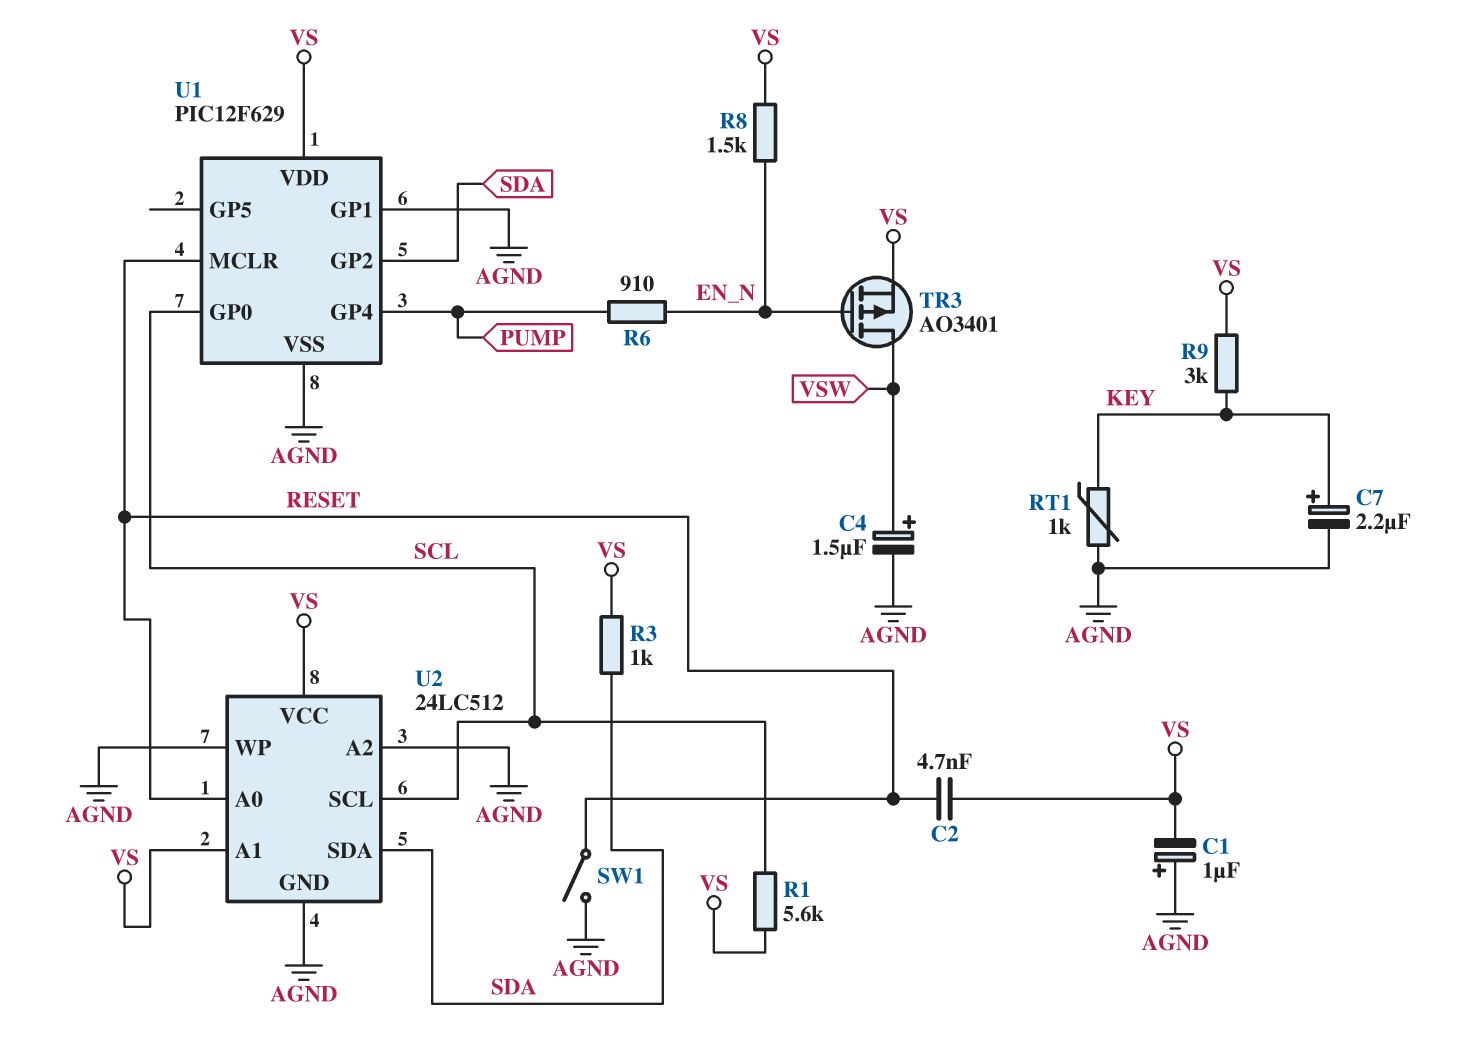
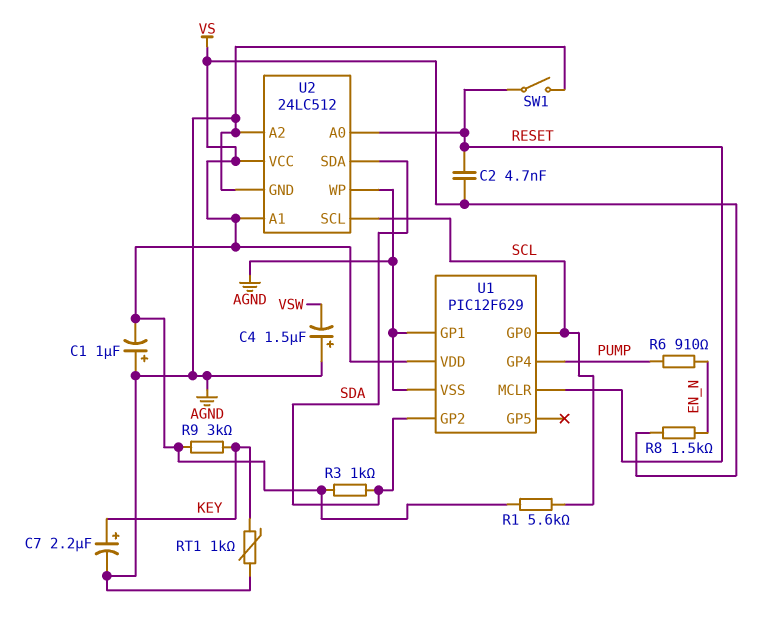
C4: 1.5uF (plus VSW, minus AGND) -> 1.5uF (plus AGND, minus VSW)
TR3: PMOS AO3401 (G EN_N, D VSW, S VS) -> none

